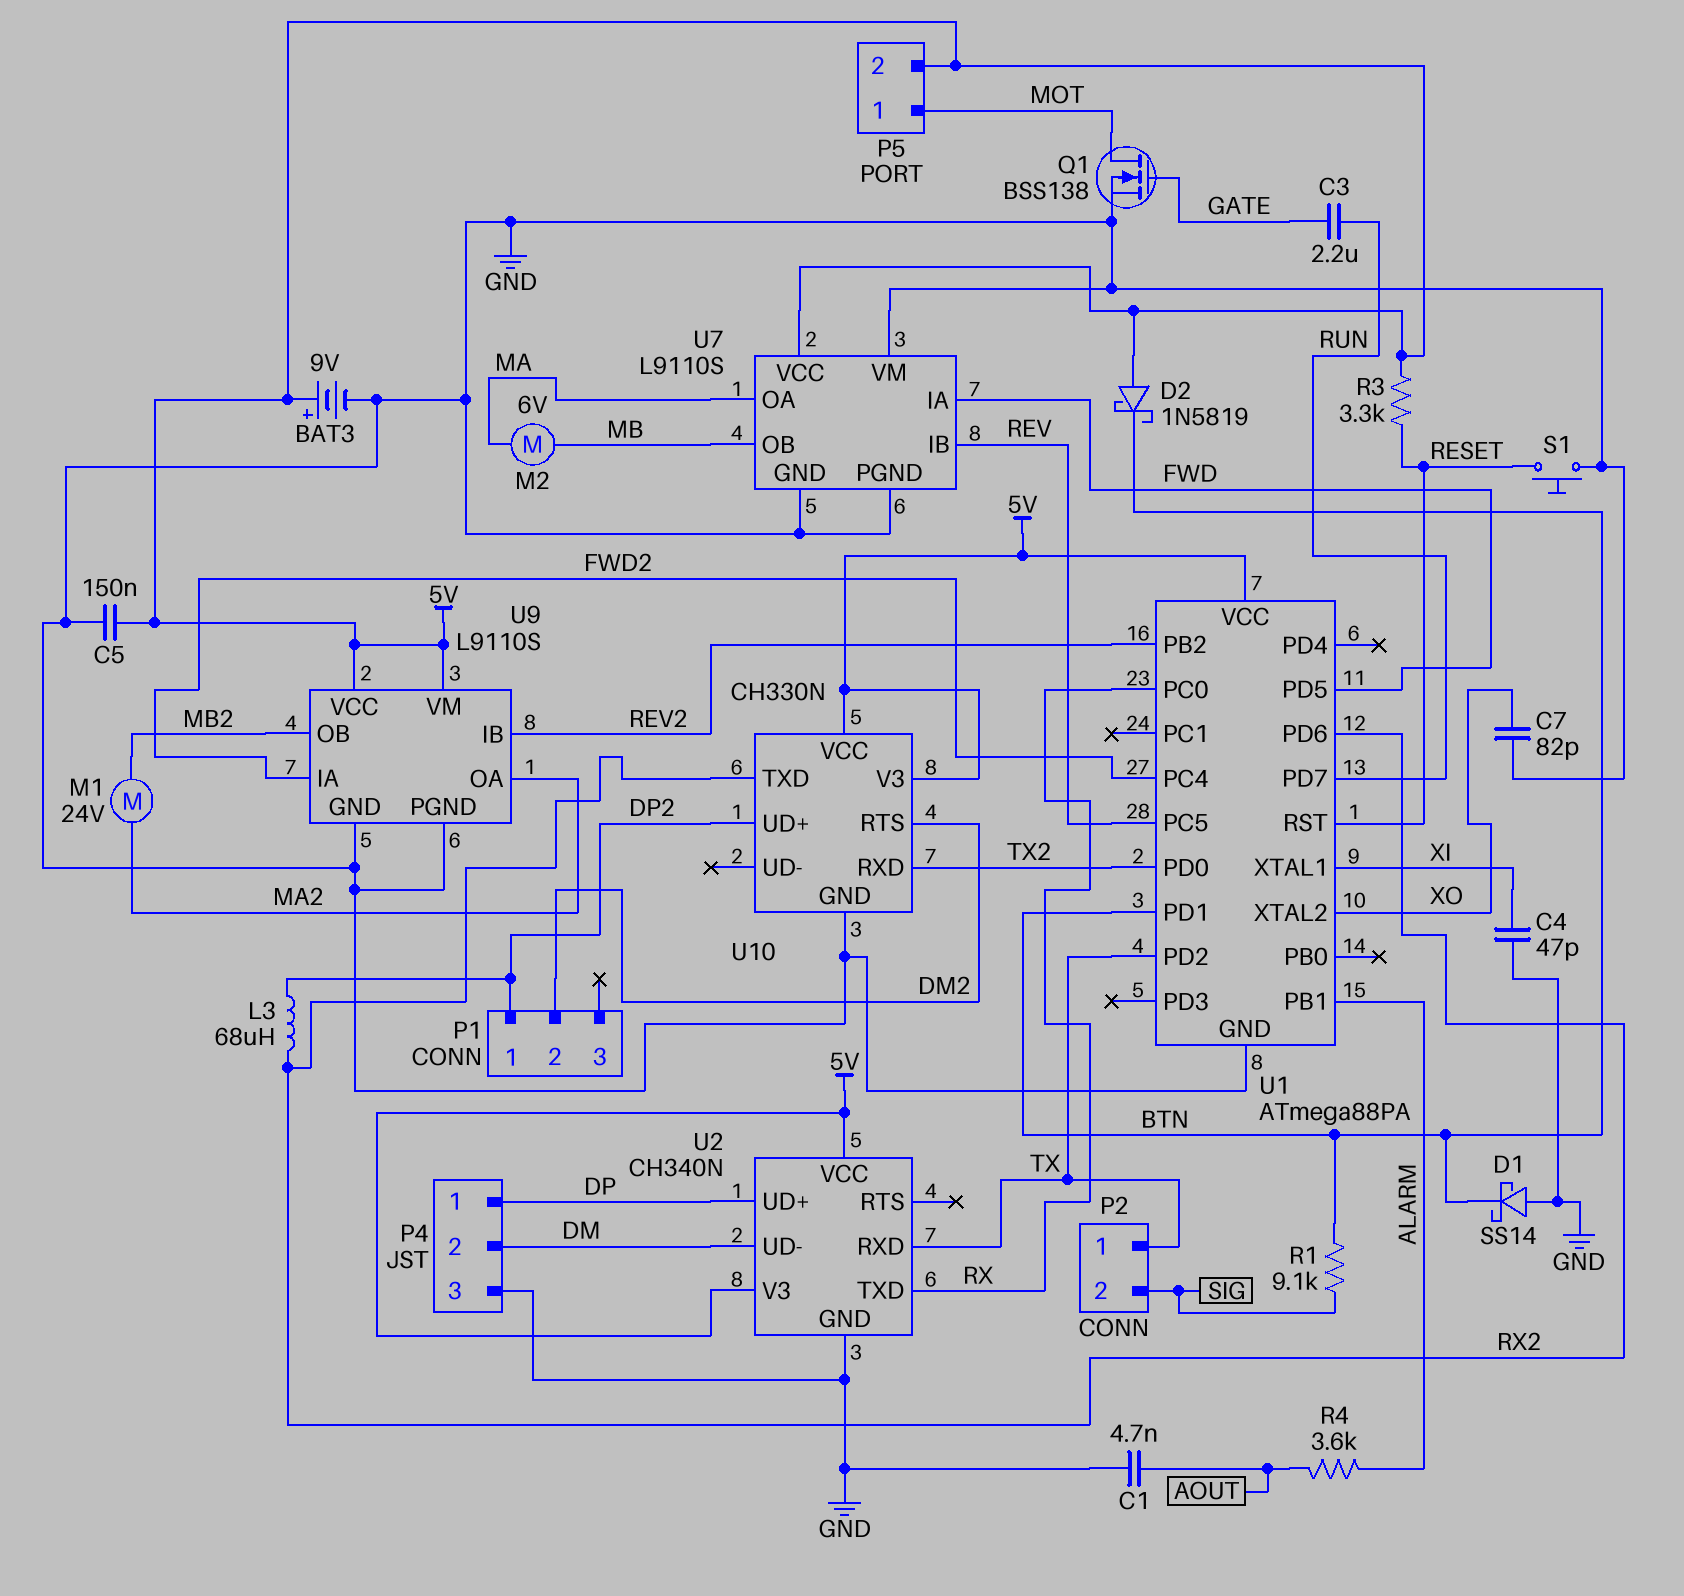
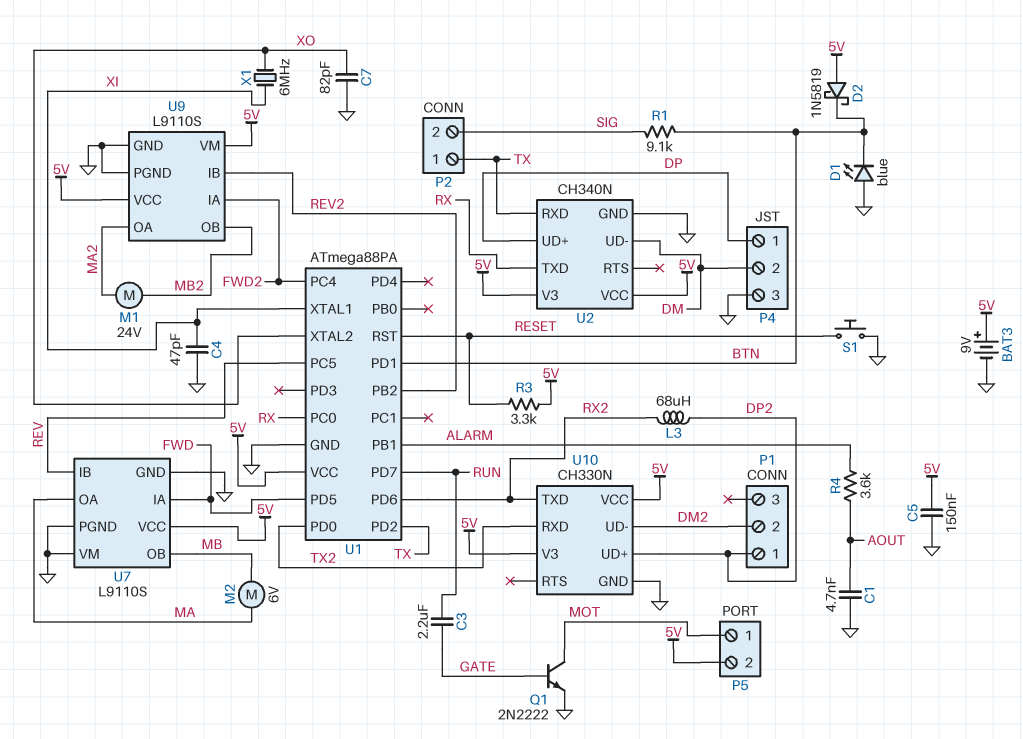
D1: schottky SS14 (A GND, K BTN) -> LED blue (A GND, K BTN)
Q1: NMOS BSS138 (G GATE, D MOT, S GND) -> NPN 2N2222 (B GATE, C MOT, E GND)
U10 pin RTS: DM2 -> none
U10 pin UD-: none -> DM2
X1: none -> 6MHz (XI, XO)

